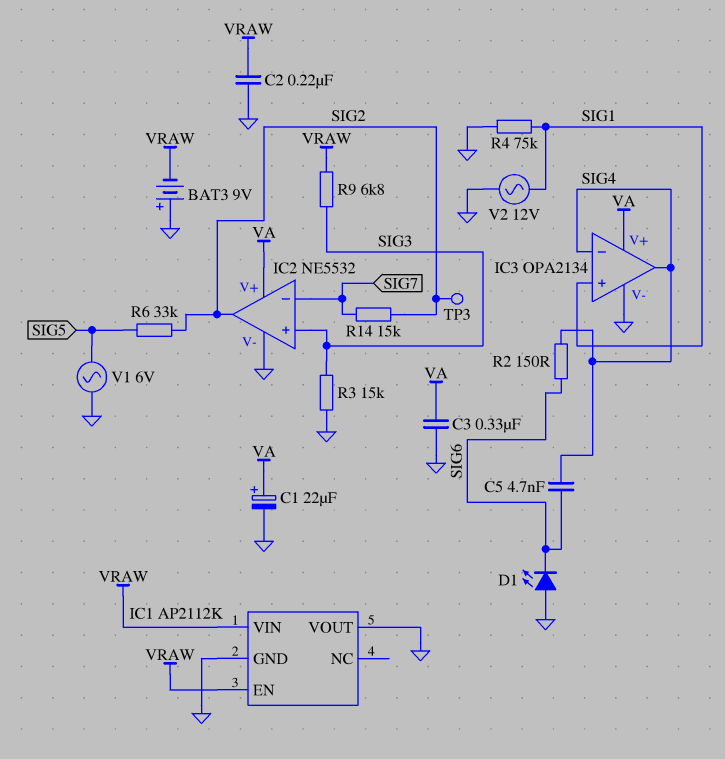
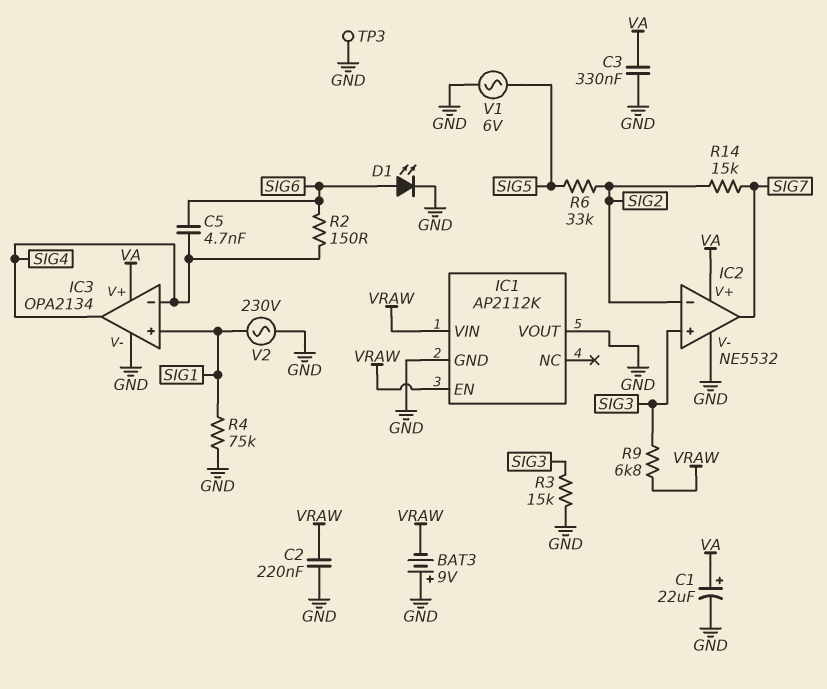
D1: LED (A GND, K SIG6) -> LED (A SIG6, K GND)
IC2 pin in-: SIG7 -> SIG2
IC2 pin out: SIG2 -> SIG7
TP3: test point (SIG2) -> test point (GND)
V2: AC 12V (GND, SIG1) -> AC 230V (GND, SIG1)

